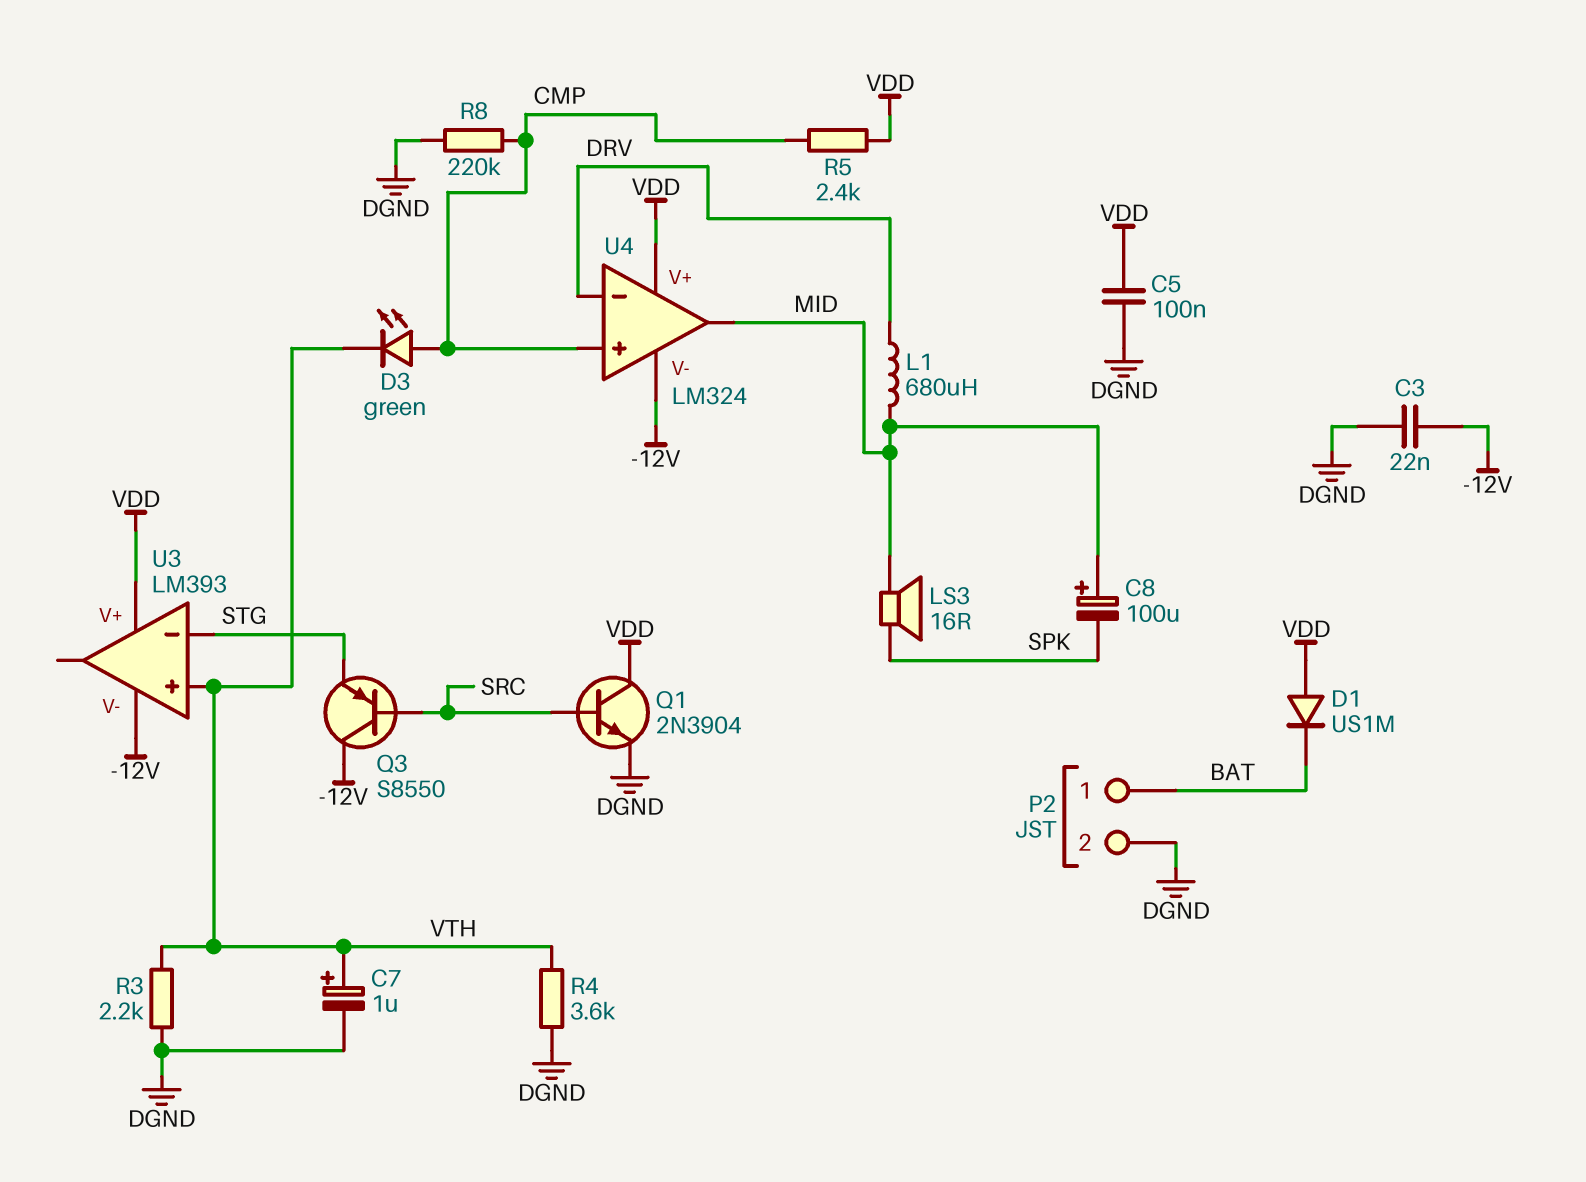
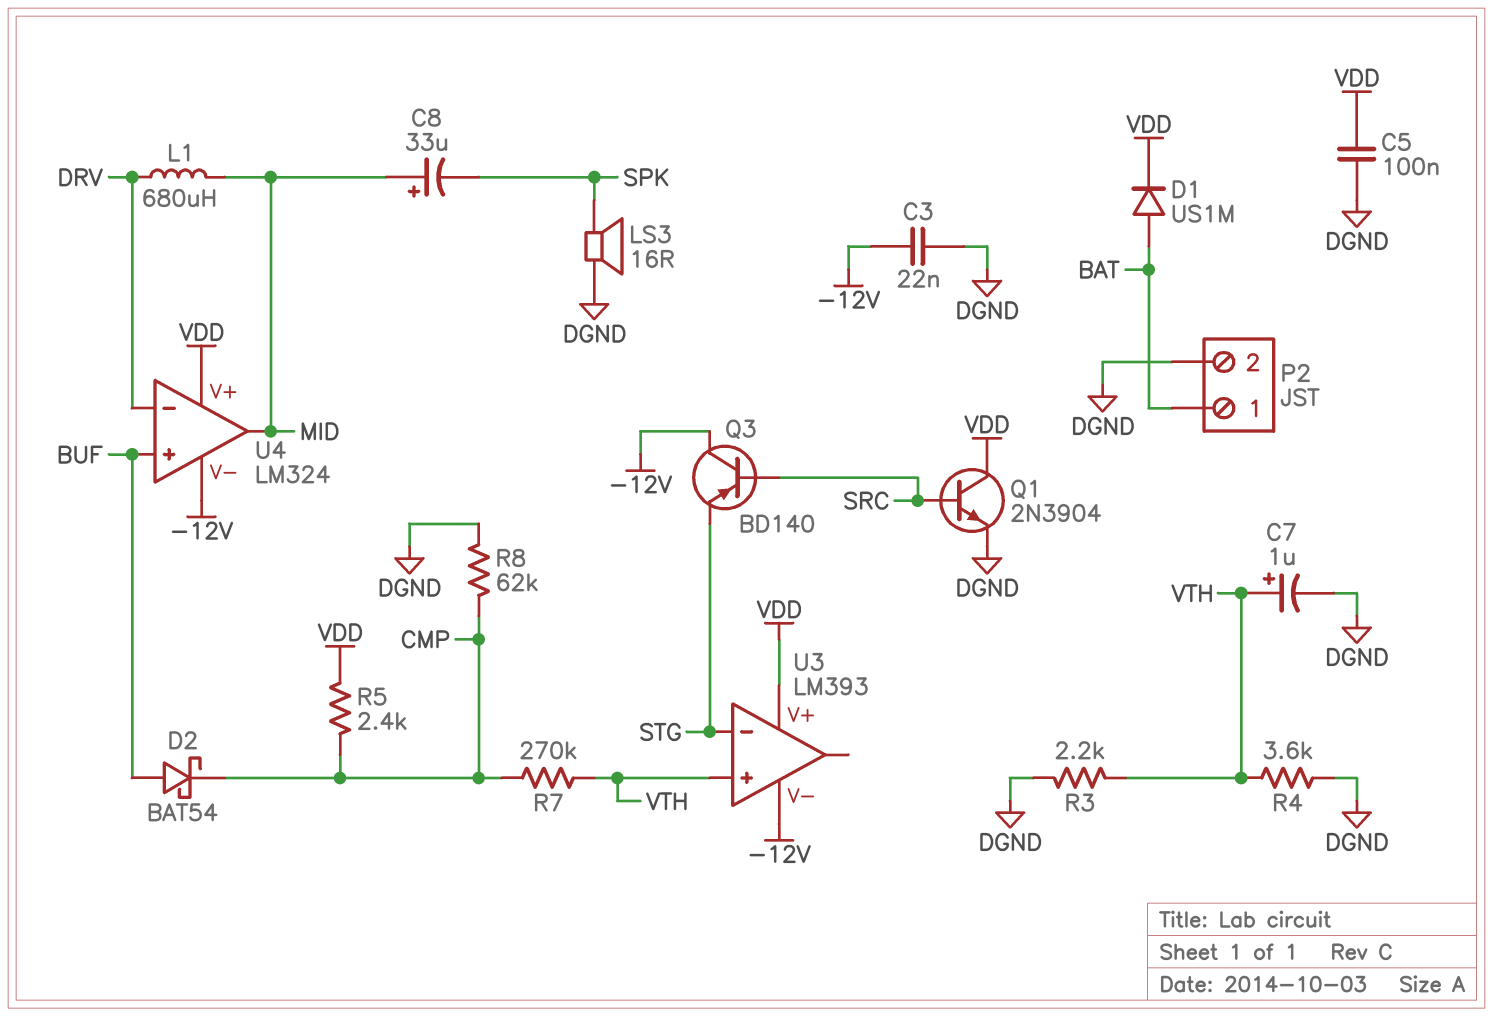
C8: 100uF (plus MID, minus SPK) -> 33uF (plus MID, minus SPK)
D1: diode US1M (A VDD, K BAT) -> diode US1M (A BAT, K VDD)
D2: none -> schottky BAT54 (A BUF, K CMP)
D3: LED green (A CMP, K VTH) -> none
LS3: speaker 16R (MID, SPK) -> speaker 16R (DGND, SPK)
Q3: PNP S8550 (B SRC, C -12V, E STG) -> PNP BD140 (B SRC, C -12V, E STG)
R7: none -> 270k (CMP, VTH)
R8: 220k (CMP, DGND) -> 62k (CMP, DGND)
U4 pin in+: CMP -> BUF

